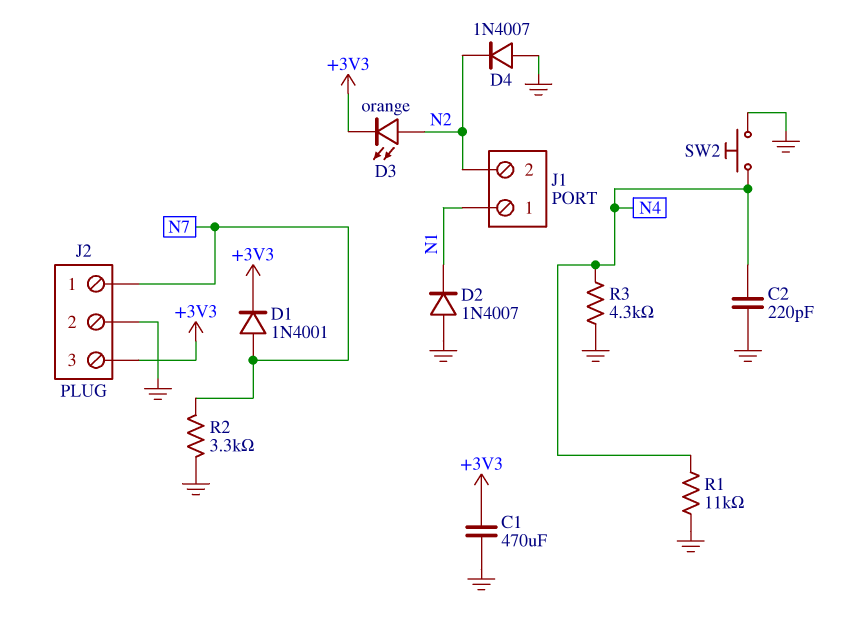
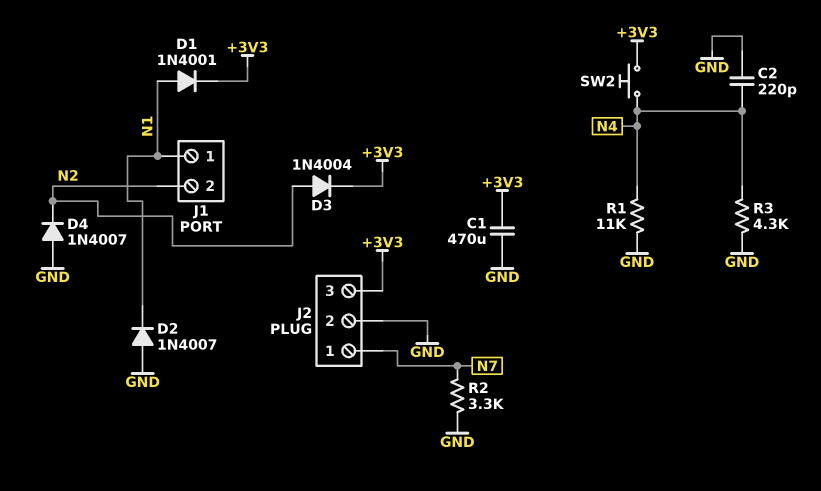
D1: diode 1N4001 (A N7, K +3V3) -> diode 1N4001 (A N1, K +3V3)
D3: LED orange (A N2, K +3V3) -> diode 1N4004 (A N2, K +3V3)
SW2: button (GND, N4) -> button (+3V3, N4)

